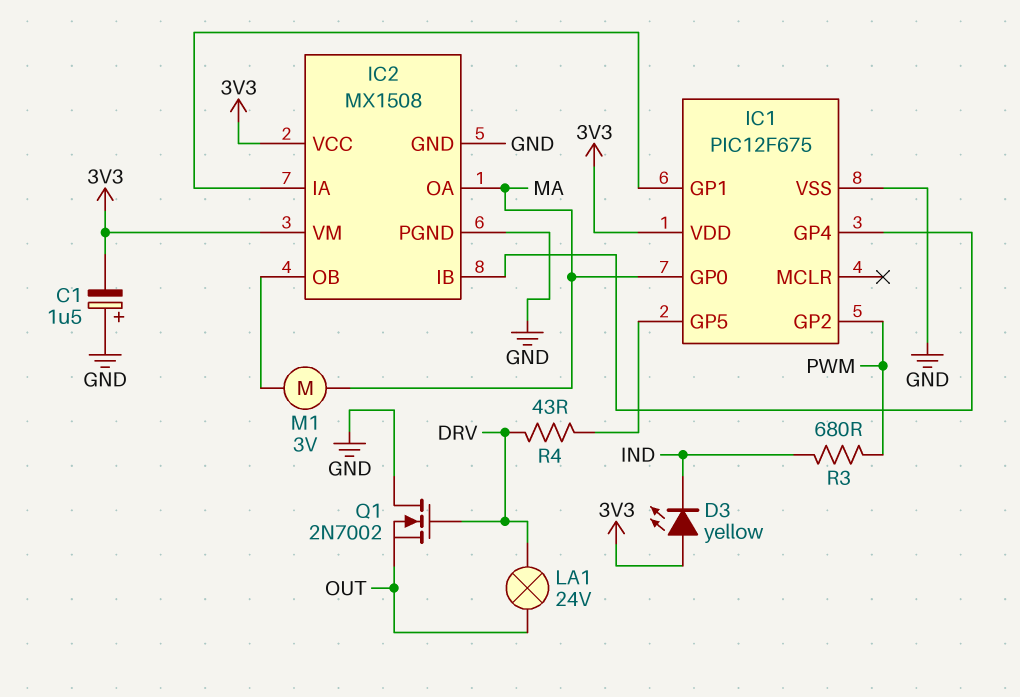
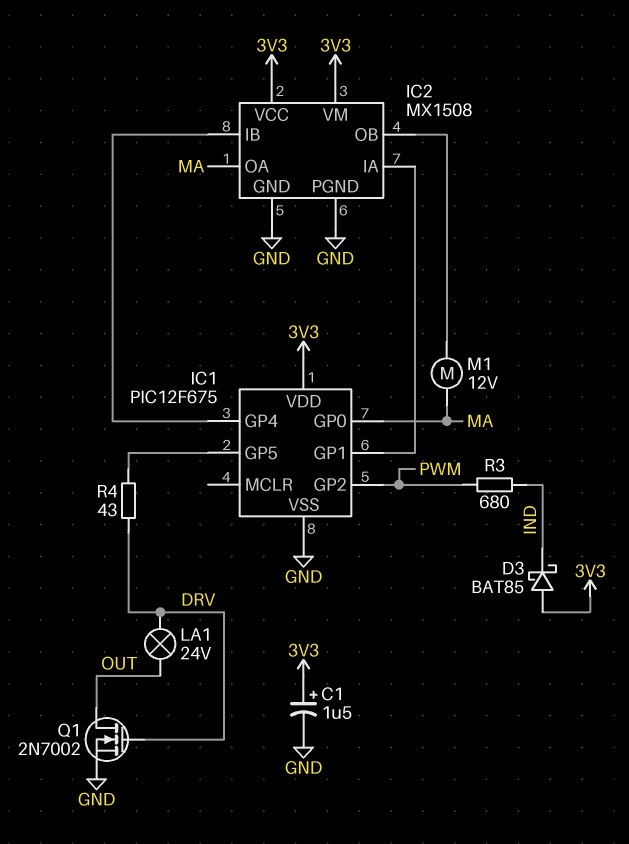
C1: 1.5uF (plus GND, minus 3V3) -> 1.5uF (plus 3V3, minus GND)
D3: LED yellow (A 3V3, K IND) -> schottky BAT85 (A 3V3, K IND)
M1: motor 3V (IC2/OB, MA) -> motor 12V (IC2/OB, MA)
Q1: NMOS 2N7002 (G DRV, D GND, S OUT) -> NMOS 2N7002 (G DRV, D OUT, S GND)

